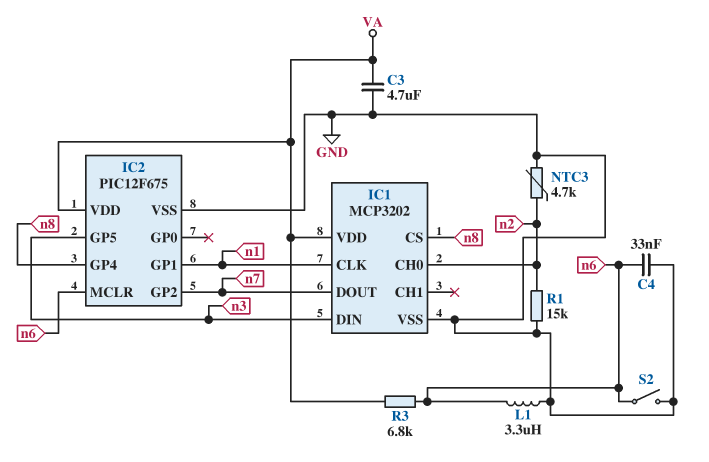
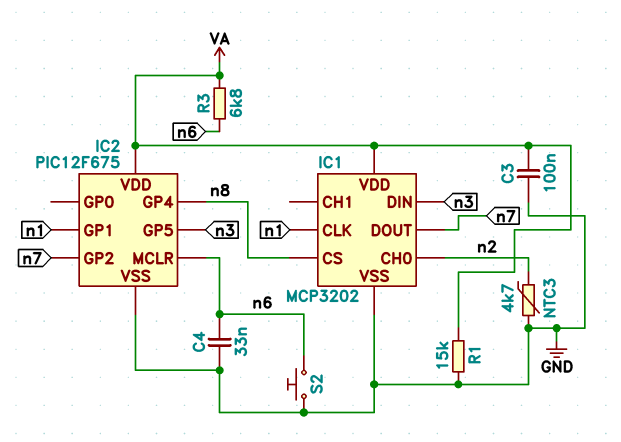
C3: 4.7uF (GND, VA) -> 100nF (GND, VA)
L1: 3.3uH (GND, n6) -> none
R1: 15k (GND, n2) -> 15k (GND, VA)
S2: switch (GND, n6) -> button (GND, n6)

